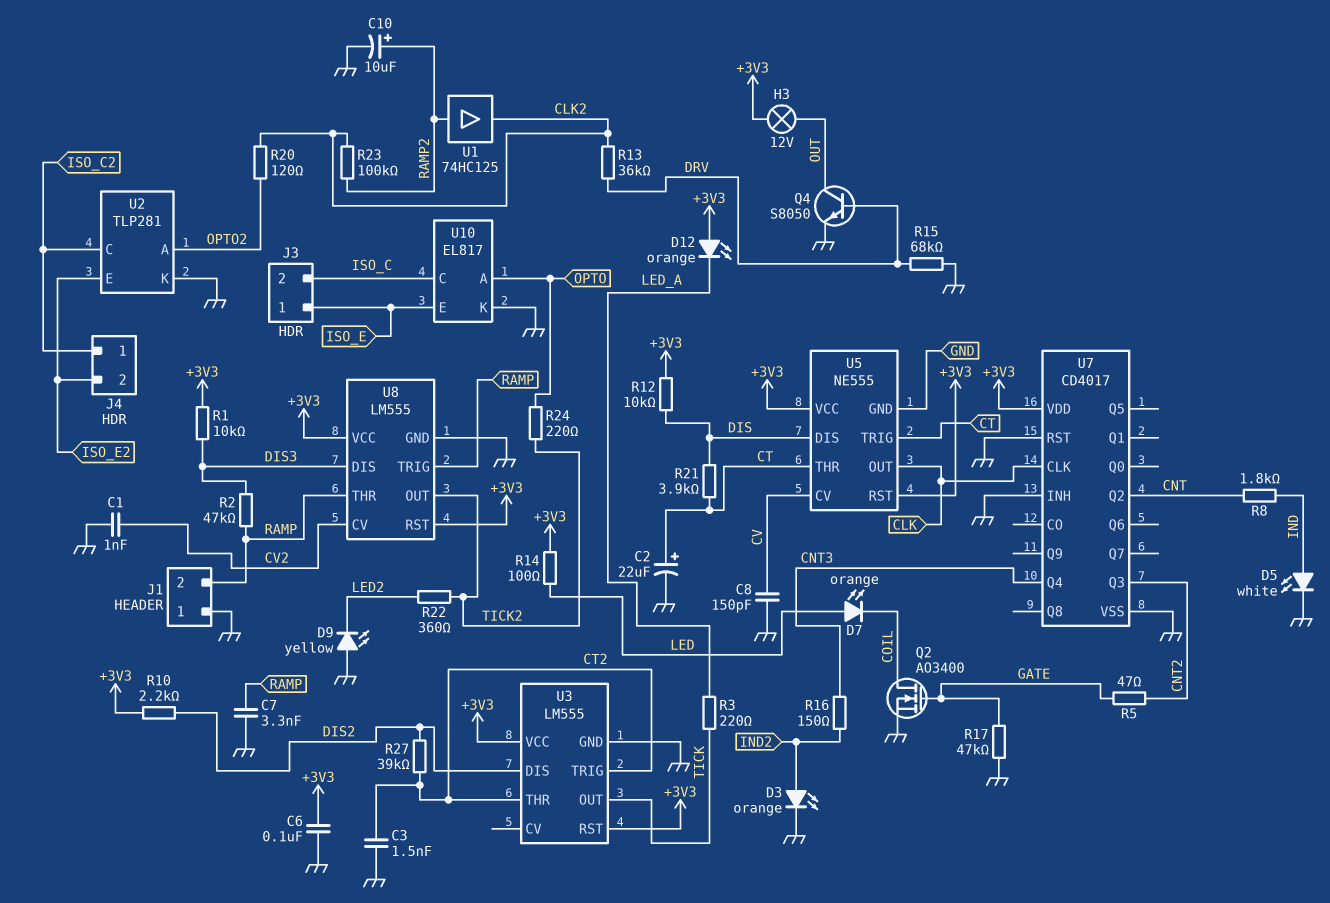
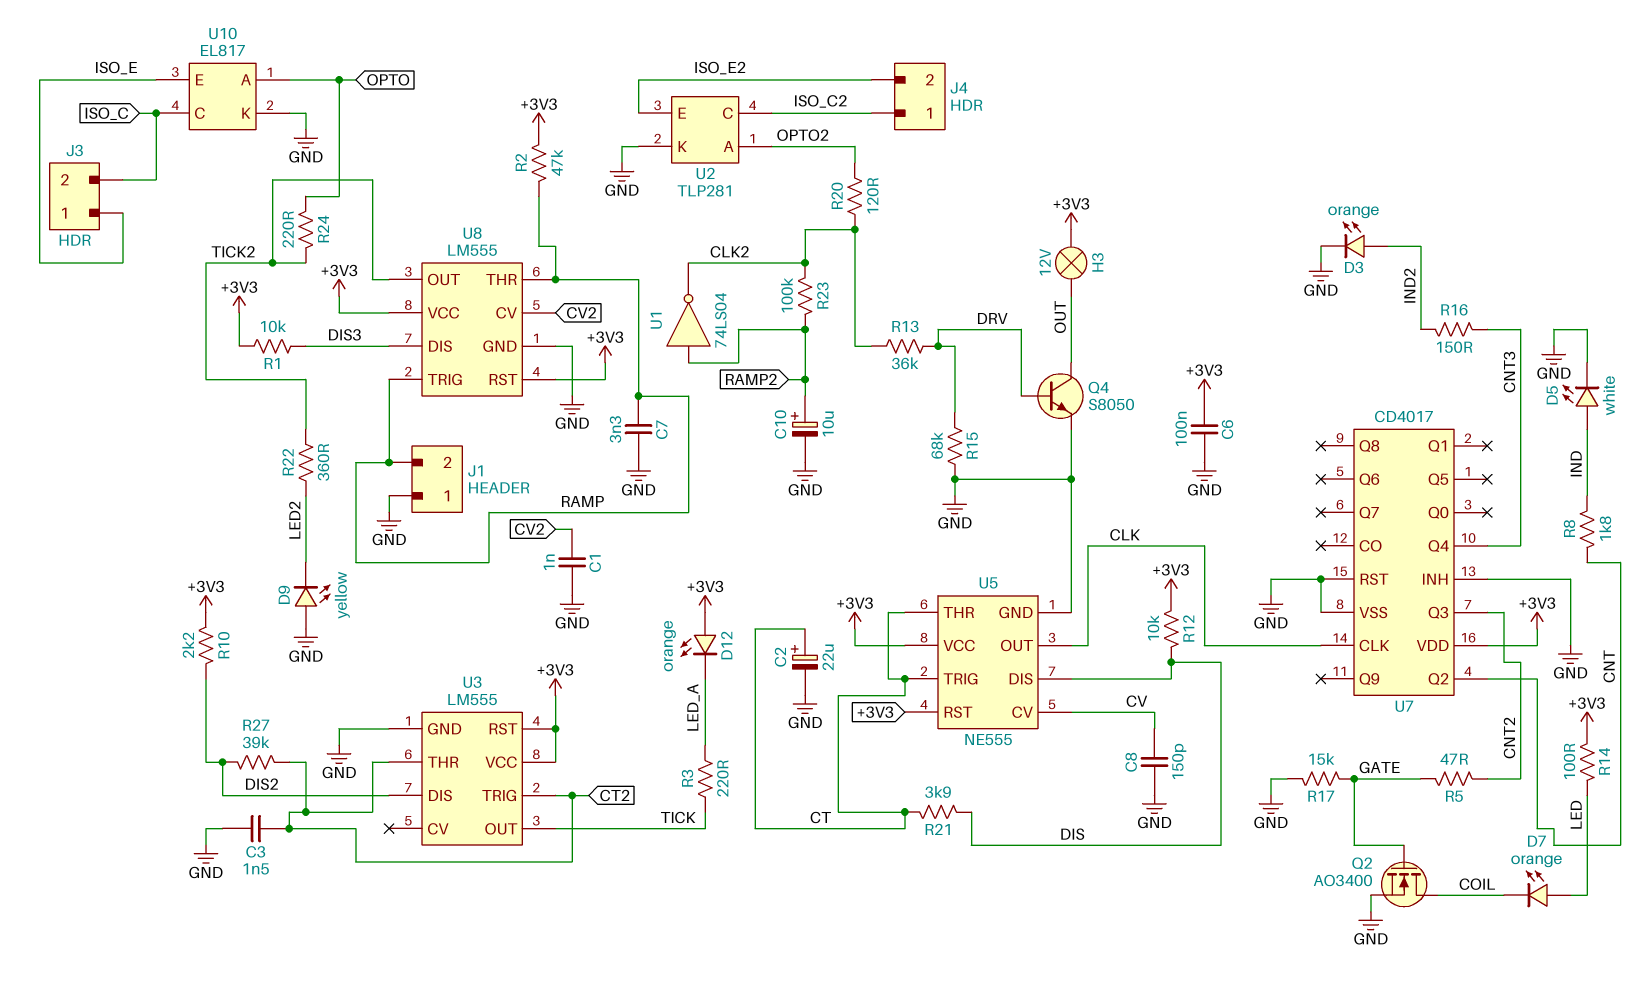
R2: 47k (DIS3, RAMP) -> 47k (+3V3, RAMP)
R17: 47k (GATE, GND) -> 15k (GATE, GND)
U1: buffer 74HC125 (in RAMP2, out CLK2) -> NOT 74LS04 (in RAMP2, out CLK2)

